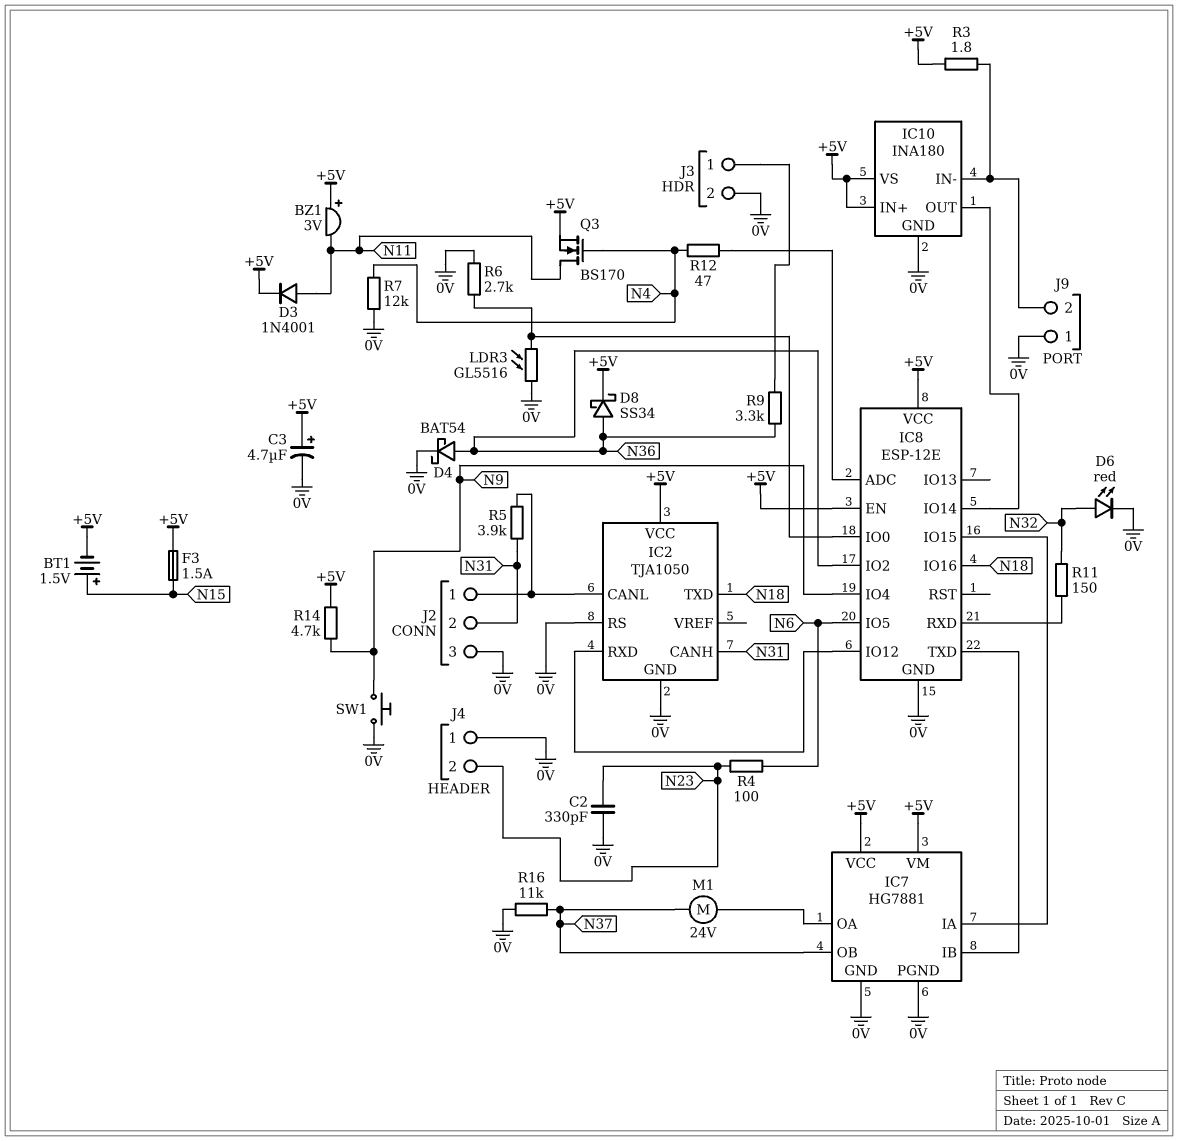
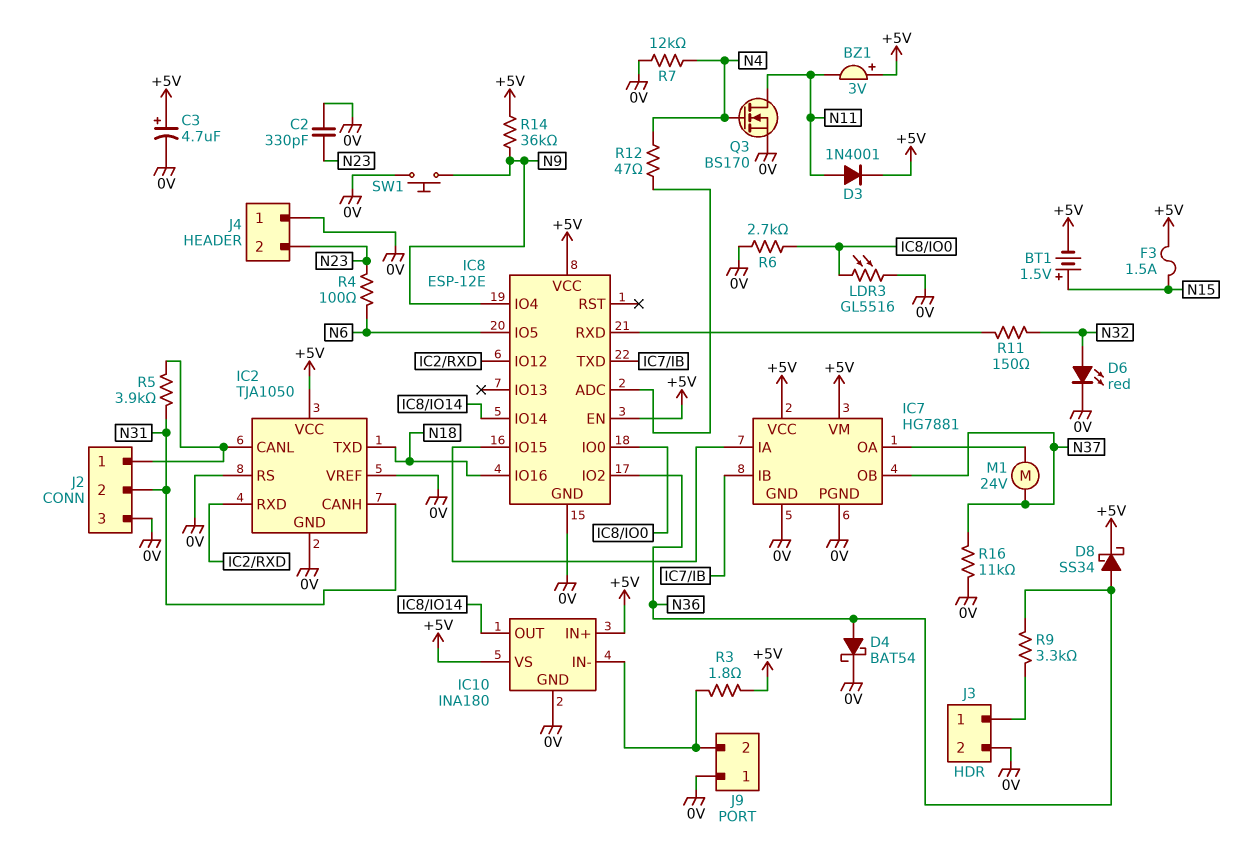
IC2 pin VREF: none -> 0V
Q3: NMOS BS170 (G N4, D N11, S +5V) -> NMOS BS170 (G N4, D N11, S 0V)
R14: 4.7k (+5V, N9) -> 36k (+5V, N9)

